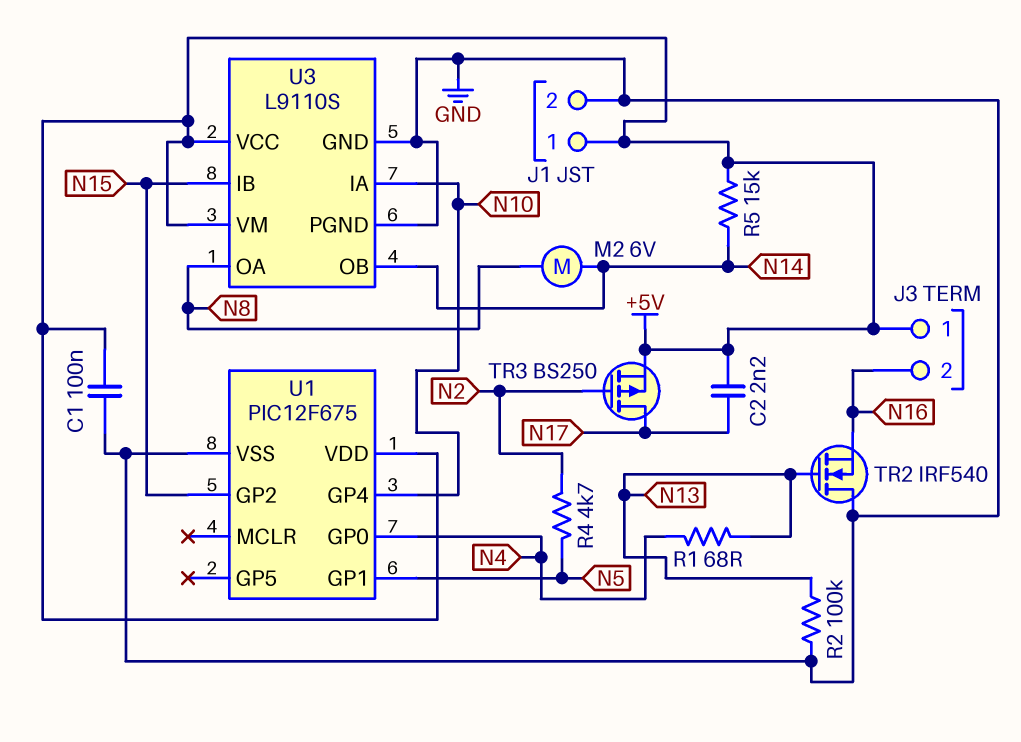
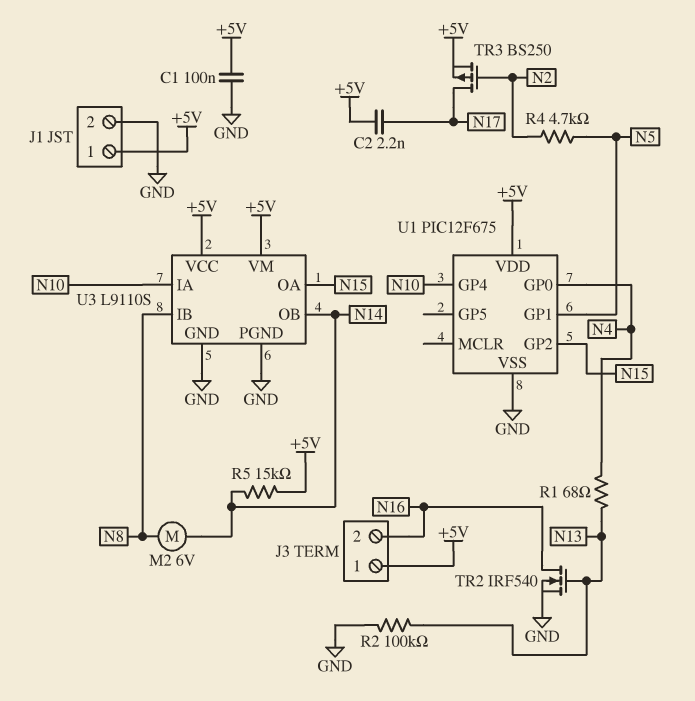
TR2: NMOS IRF540 (G N13, D GND, S N16) -> NMOS IRF540 (G N13, D N16, S GND)
U3 pin IB: N15 -> N8
U3 pin OA: N8 -> N15

